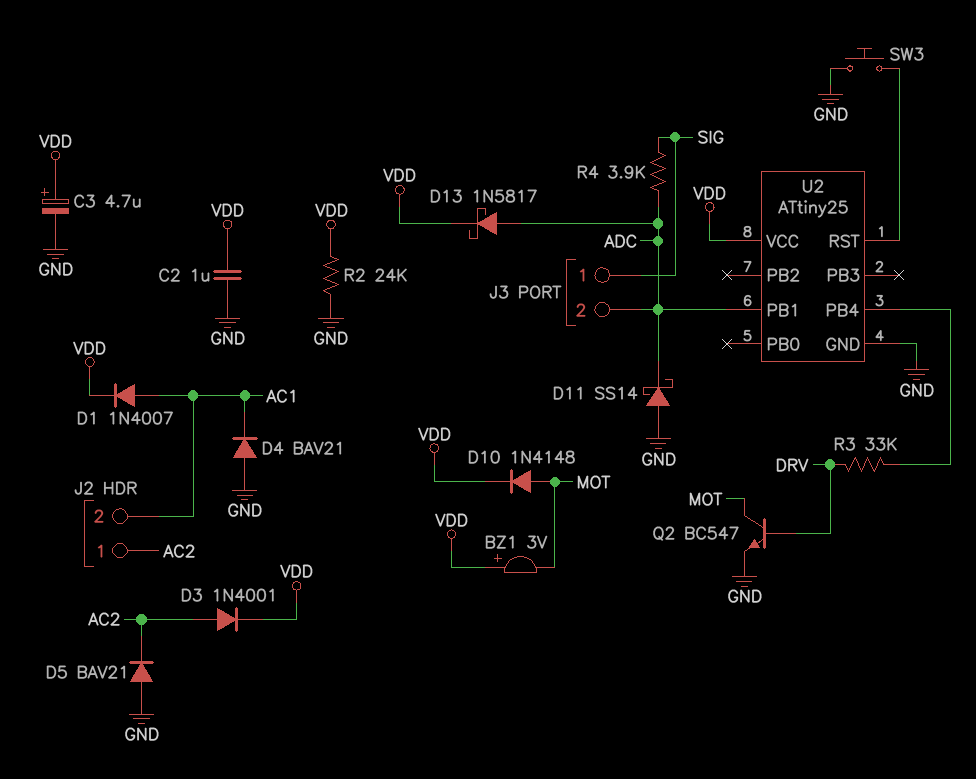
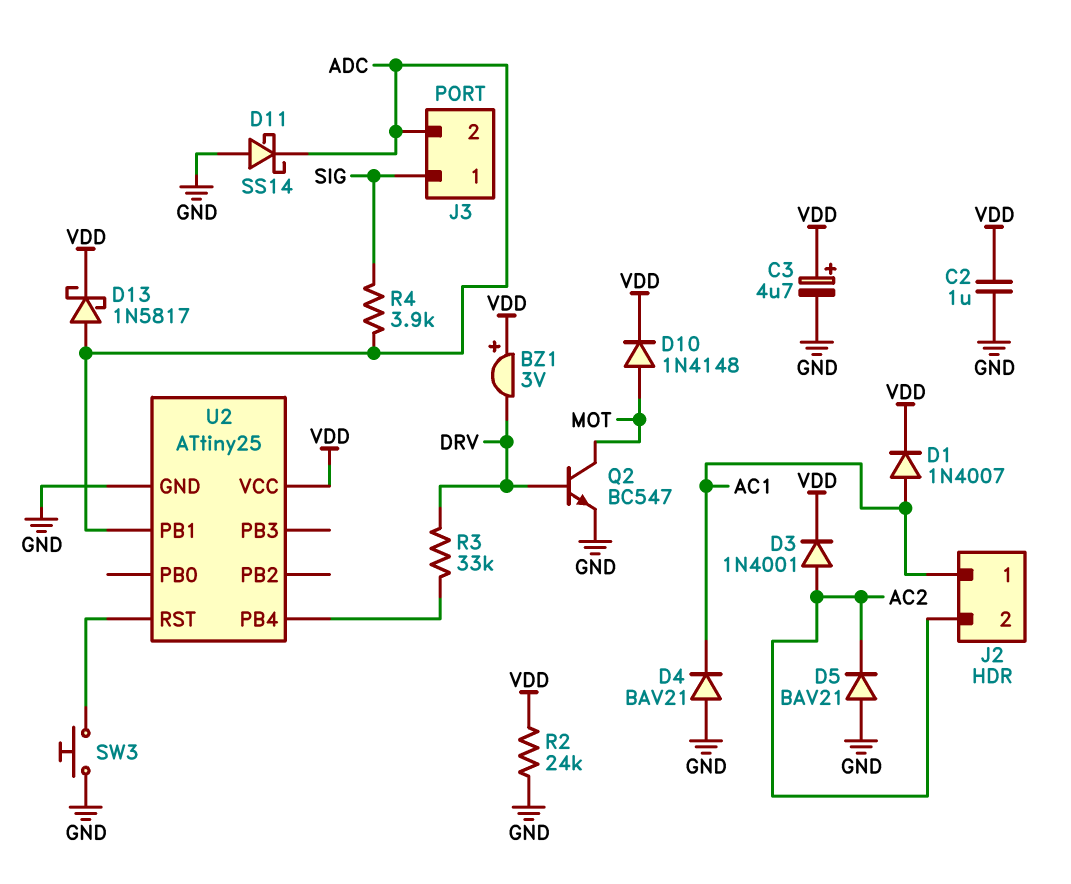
BZ1: buzzer 3V (plus VDD, minus MOT) -> buzzer 3V (plus VDD, minus DRV)
J2 pin 1: AC2 -> AC1
J2 pin 2: AC1 -> AC2

